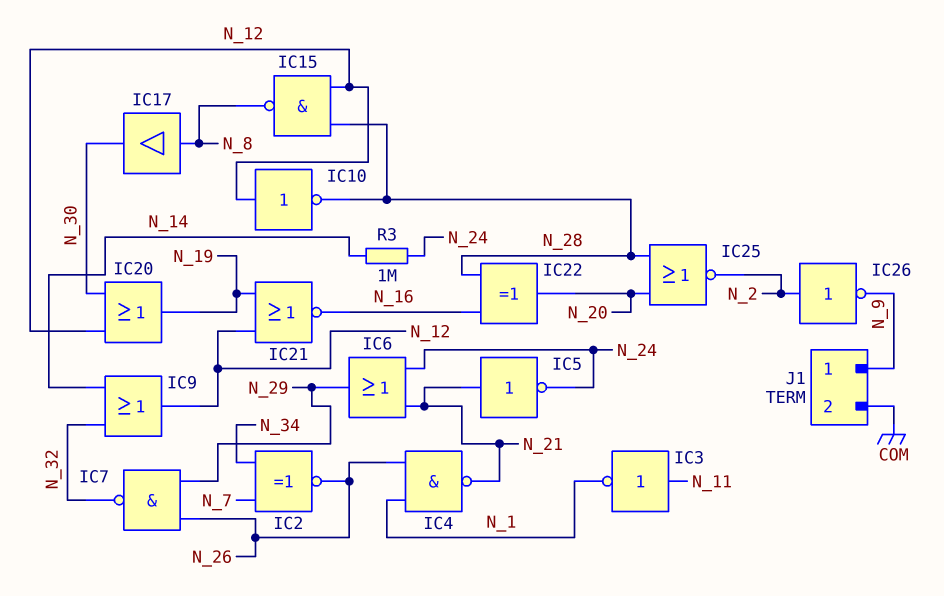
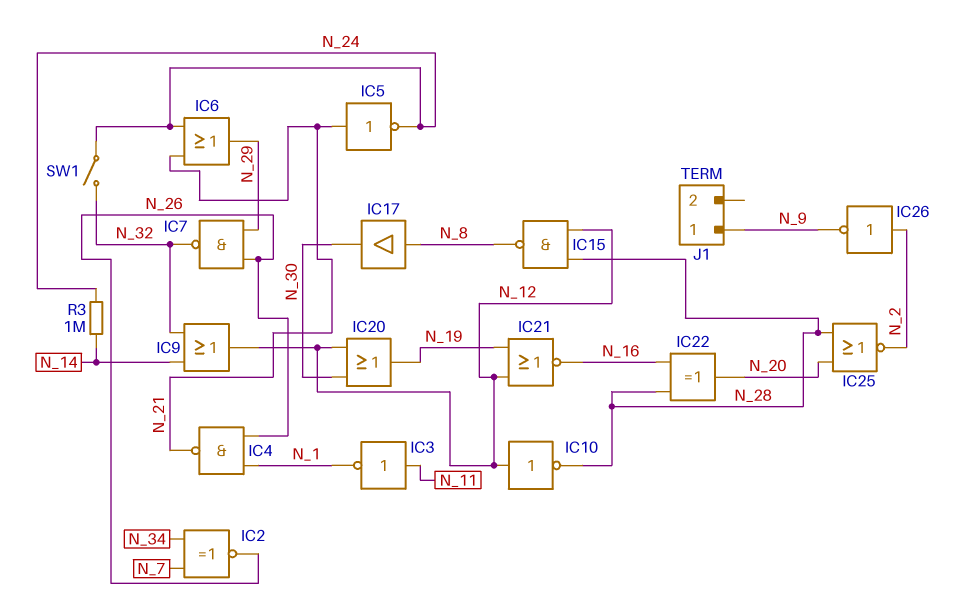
J1 pin 2: COM -> none
SW1: none -> switch (N_24, N_32)

